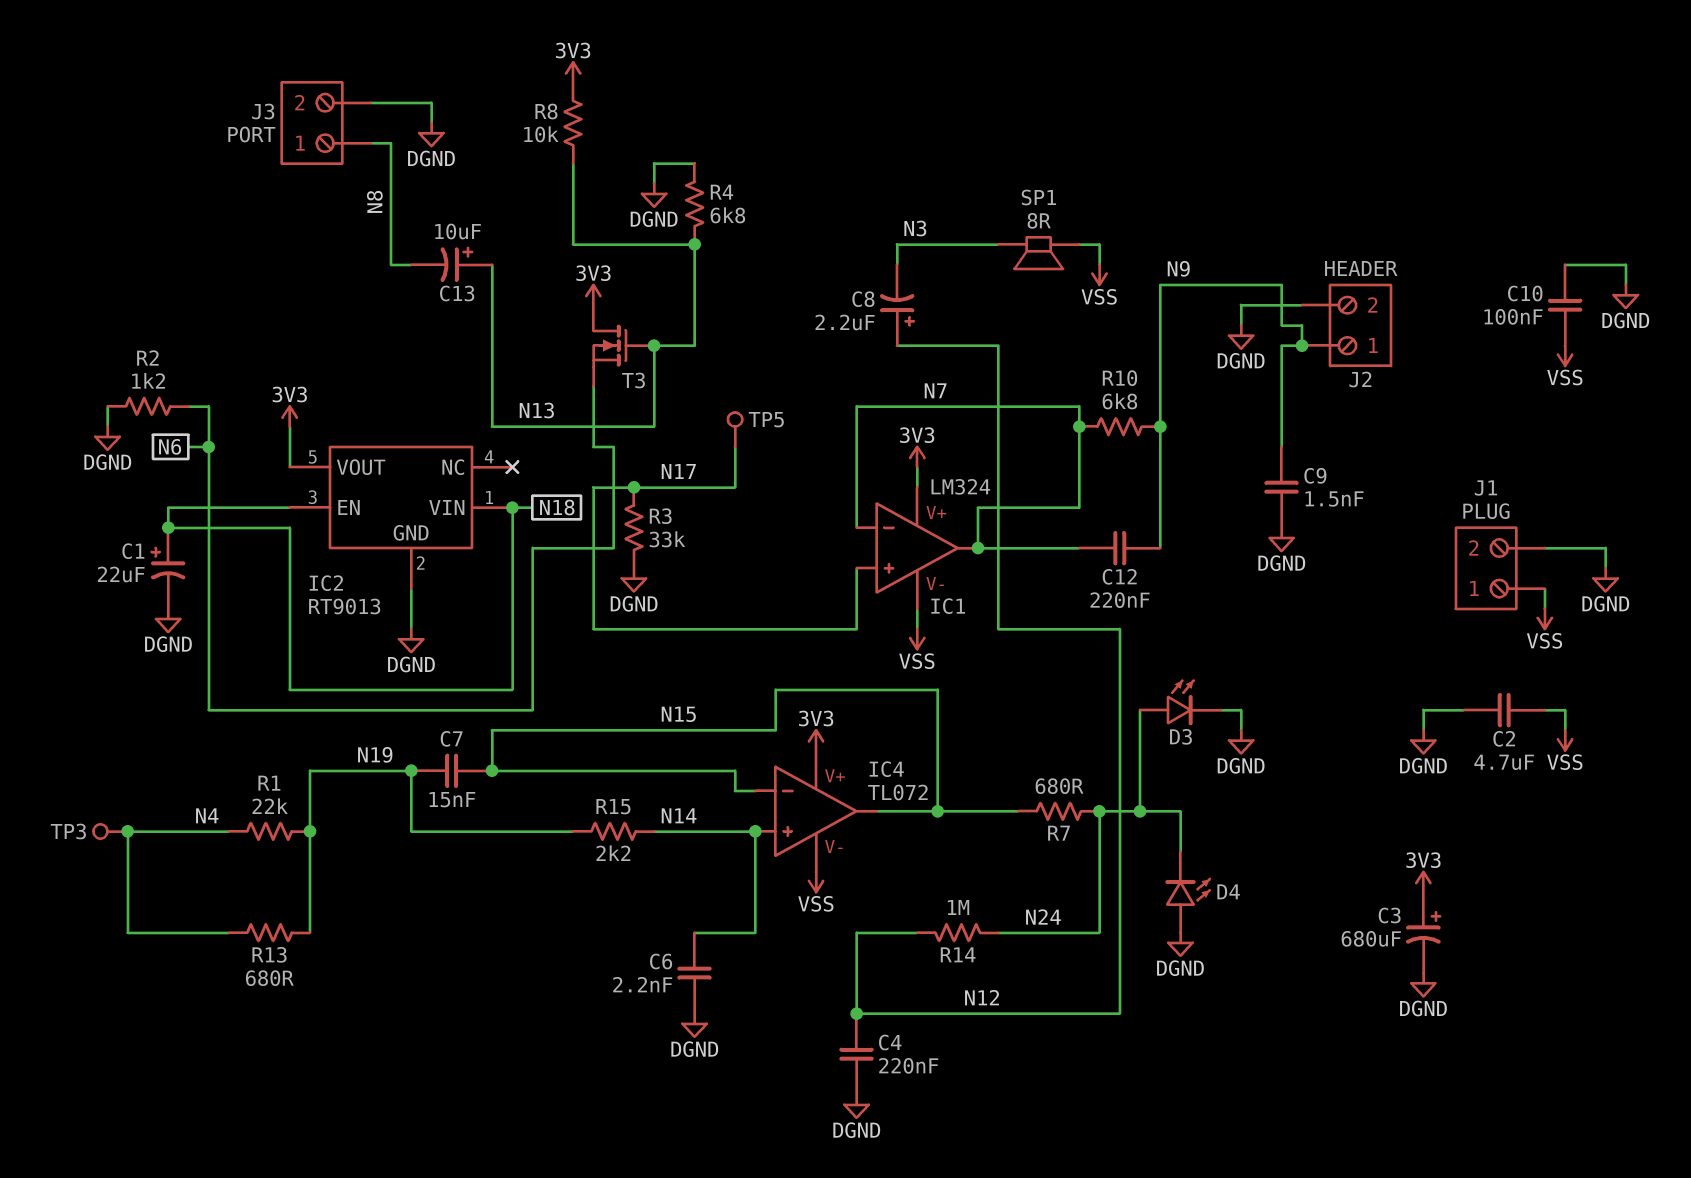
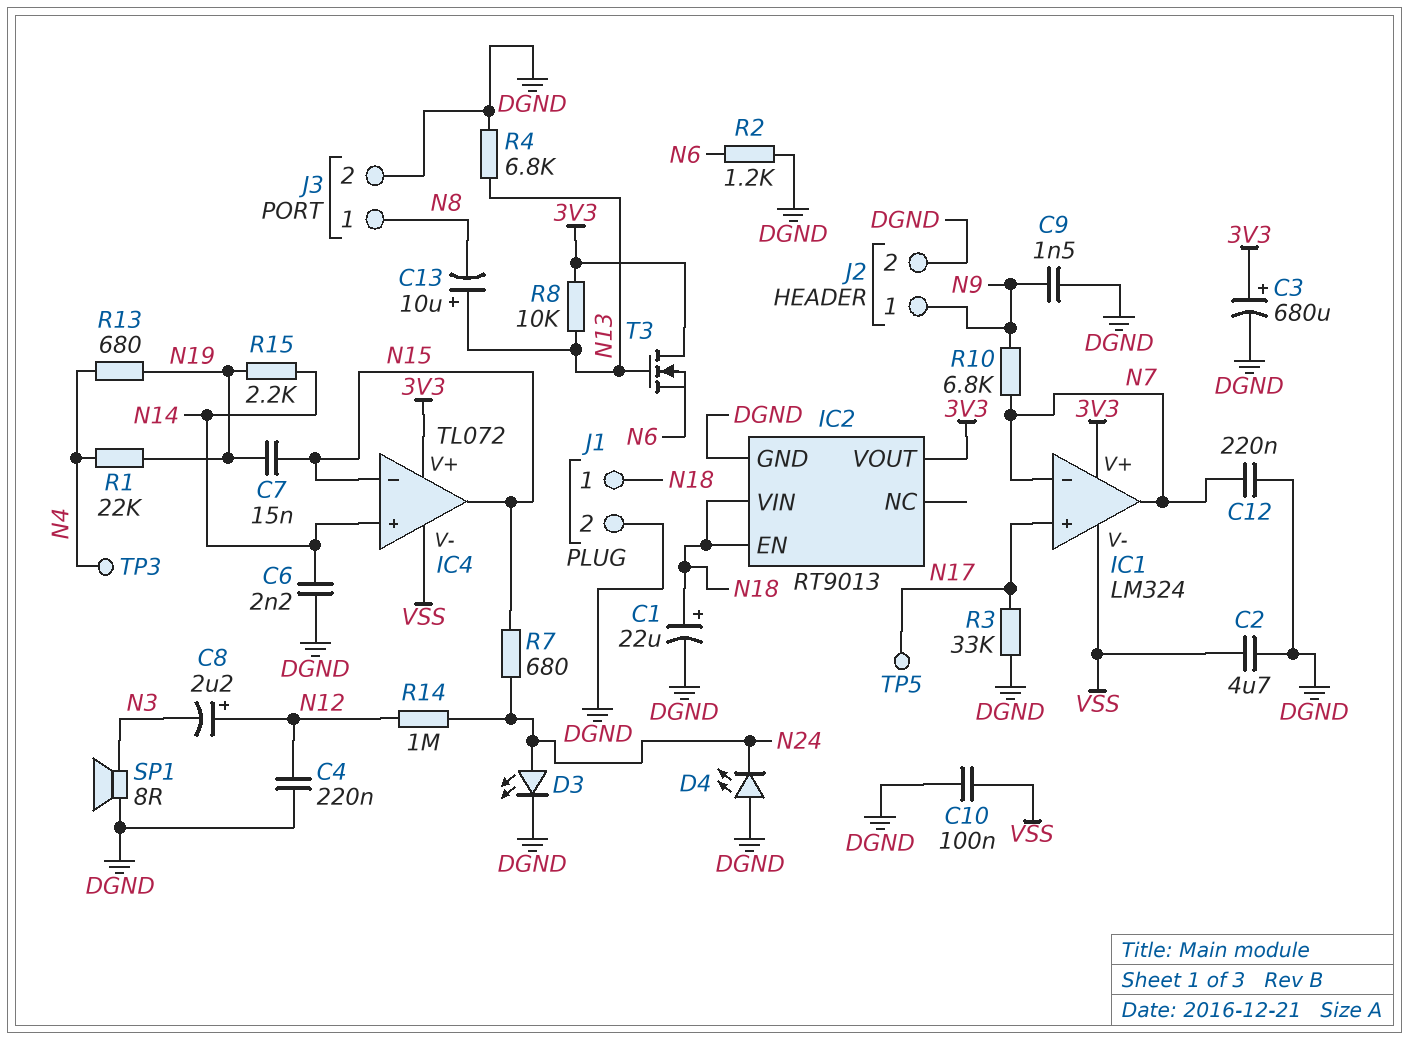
C12: 220nF (N7, N9) -> 220nF (DGND, N7)
J1 pin 1: VSS -> N18
SP1: speaker 8R (N3, VSS) -> speaker 8R (DGND, N3)

